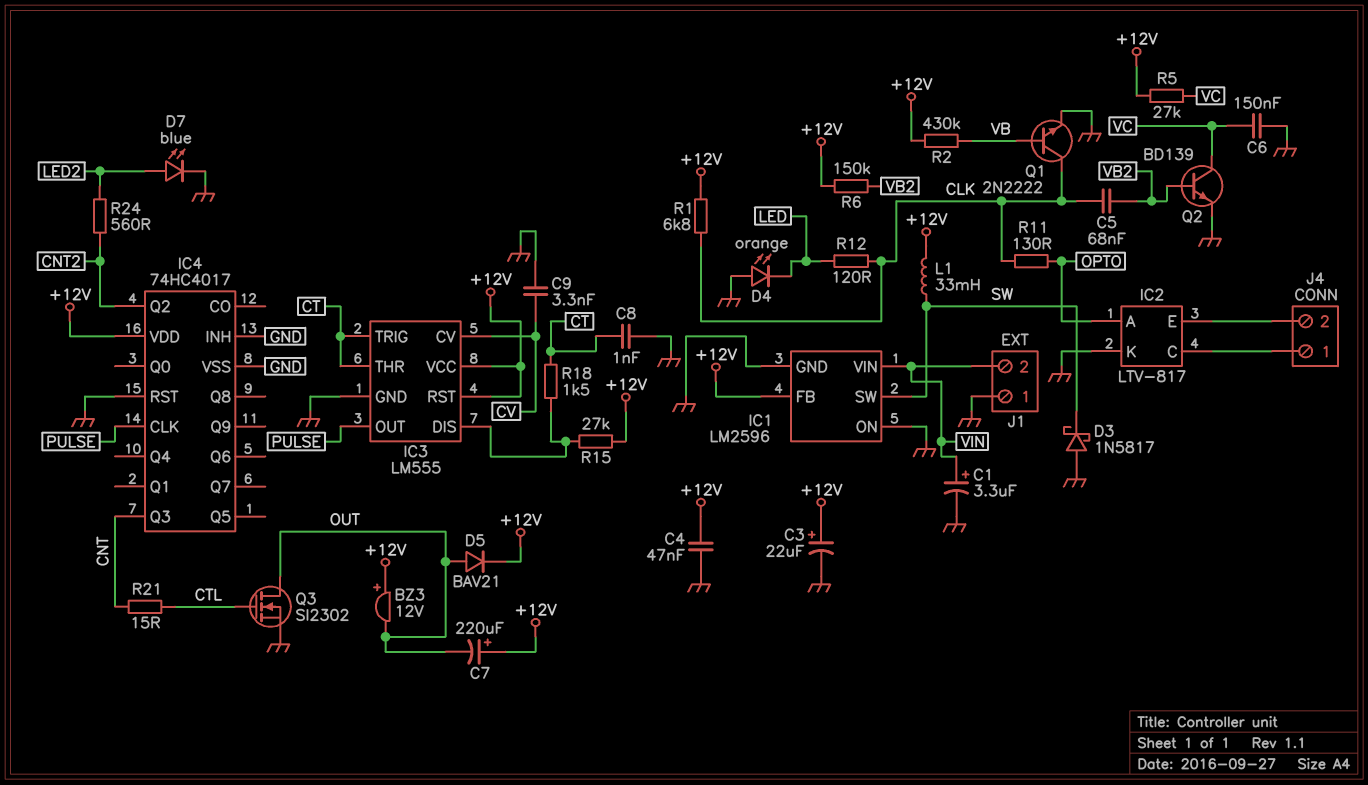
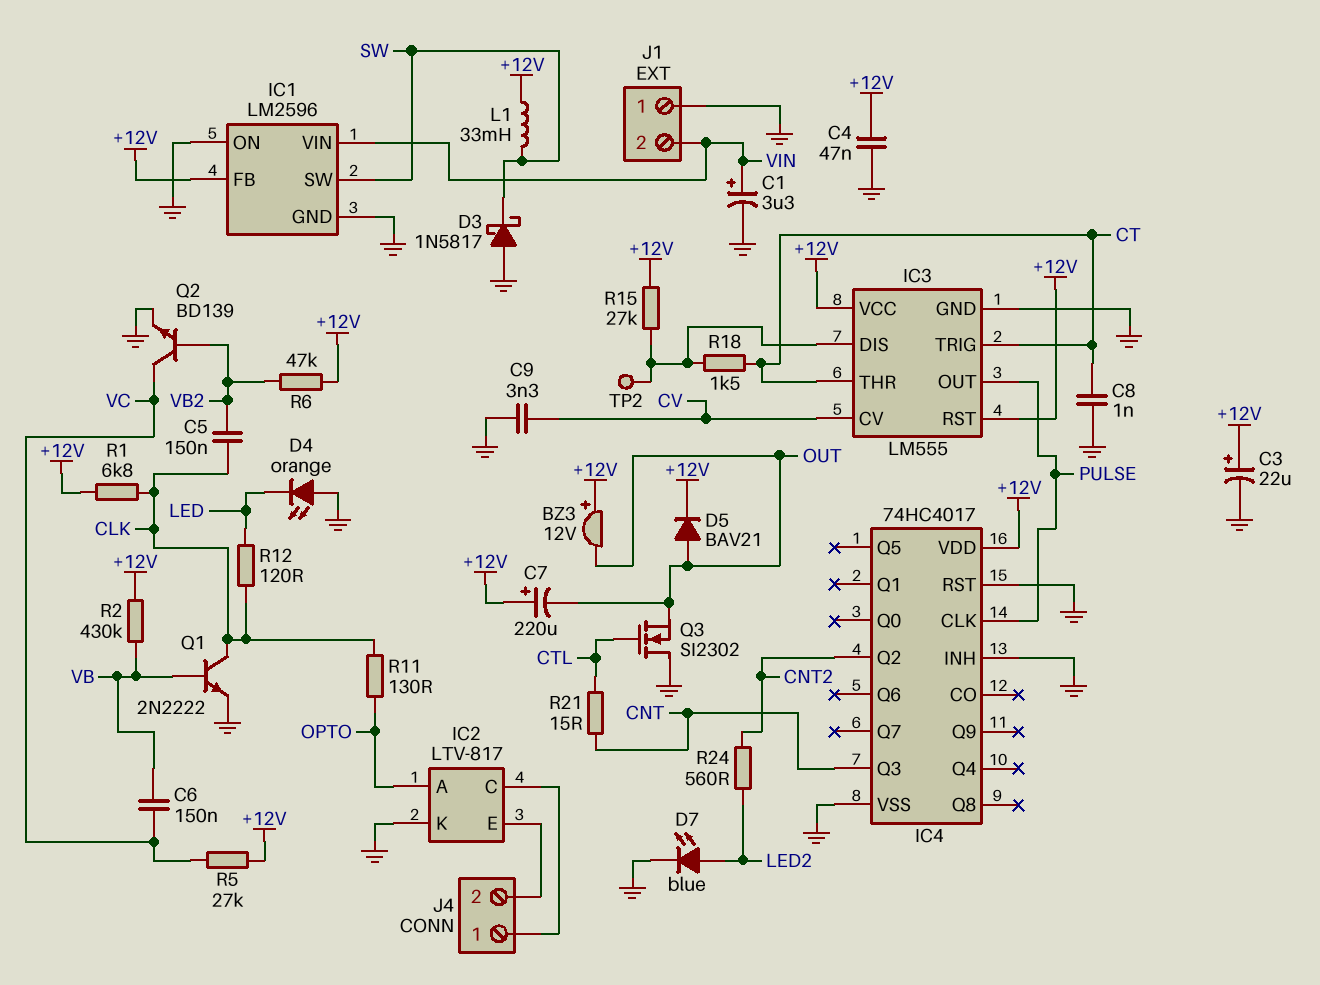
C5: 68nF (CLK, VB2) -> 150nF (CLK, VB2)
C6: 150nF (GND, VC) -> 150nF (VB, VC)
Q3: NMOS SI2302 (G CTL, D OUT, S GND) -> NMOS SI2302 (G CTL, D GND, S OUT)
R6: 150k (+12V, VB2) -> 47k (+12V, VB2)
TP2: none -> test point (IC3/DIS)

